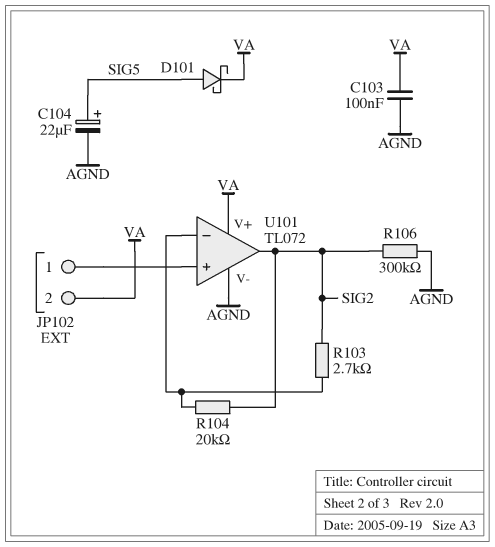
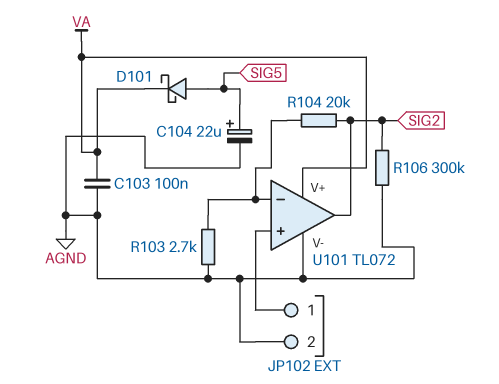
JP102 pin 2: VA -> AGND
R103: 2.7k (SIG2, U101/in-) -> 2.7k (AGND, U101/in-)

